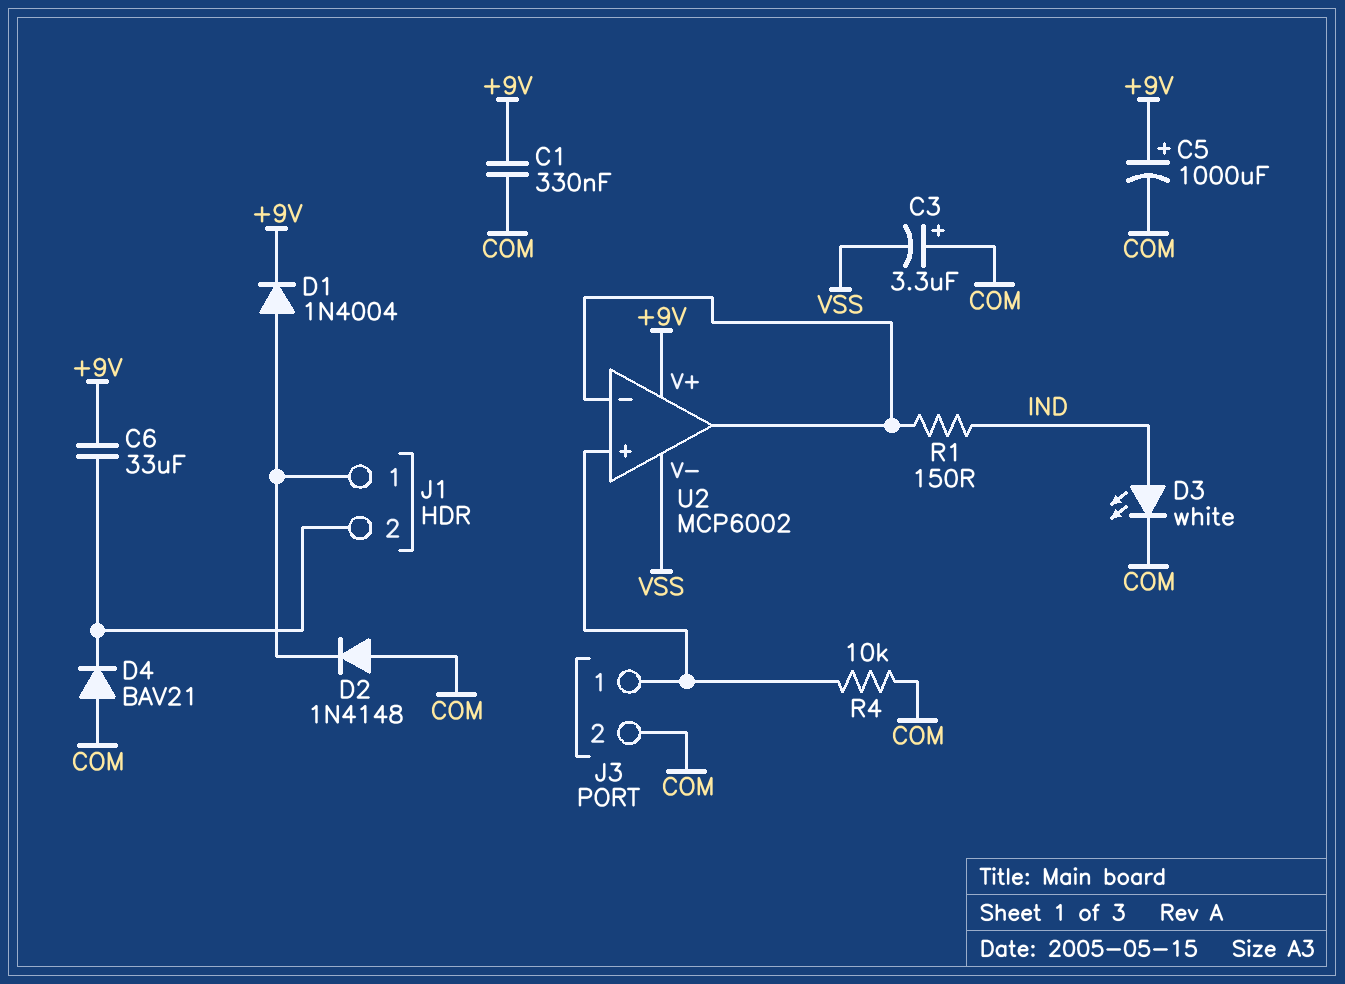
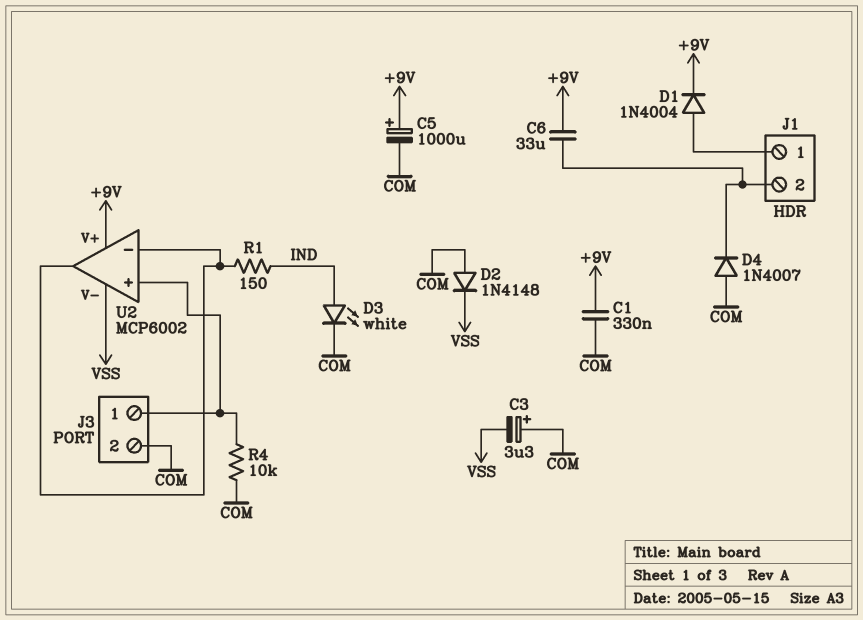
D2: diode 1N4148 (A COM, K J1/1) -> diode 1N4148 (A COM, K VSS)
D4: diode BAV21 (A COM, K J1/2) -> diode 1N4007 (A COM, K J1/2)

